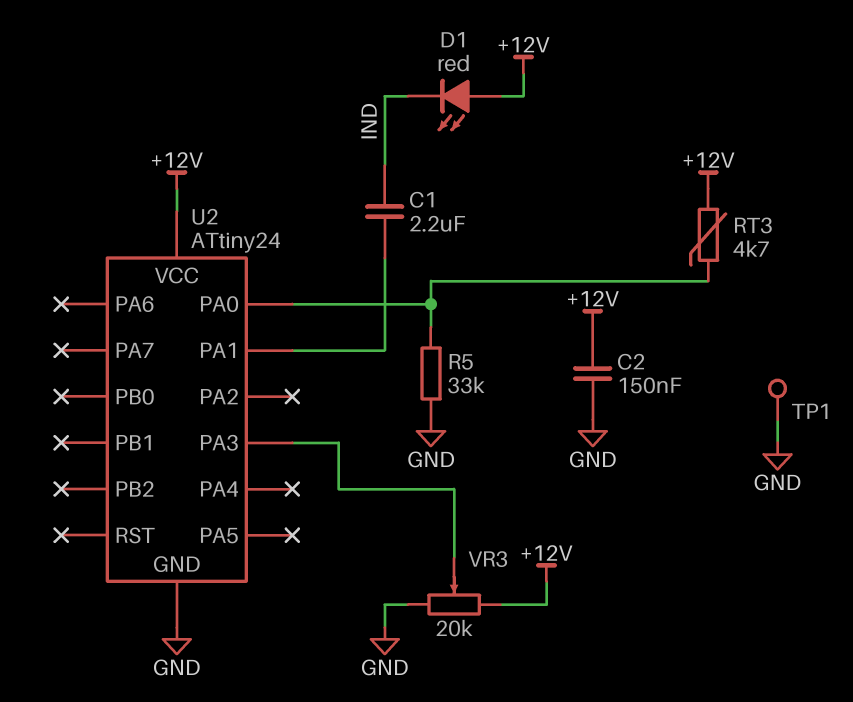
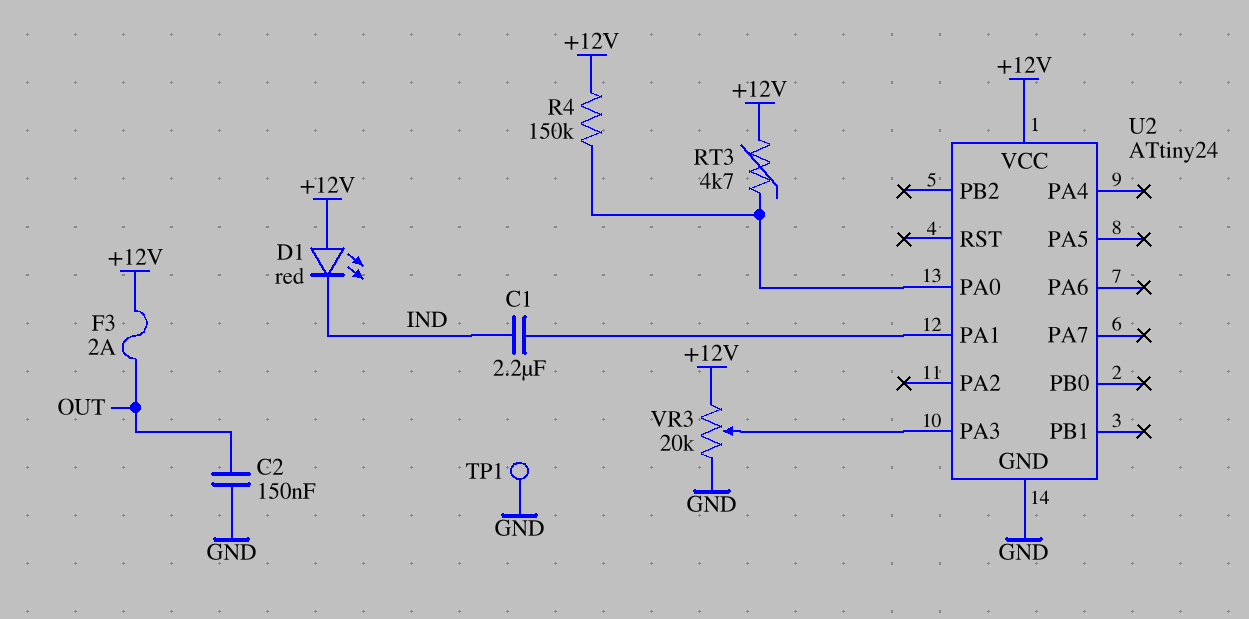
C2: 150nF (+12V, GND) -> 150nF (GND, OUT)
F3: none -> 2A (+12V, OUT)
R4: none -> 150k (+12V, U2/PA0)
R5: 33k (GND, U2/PA0) -> none

